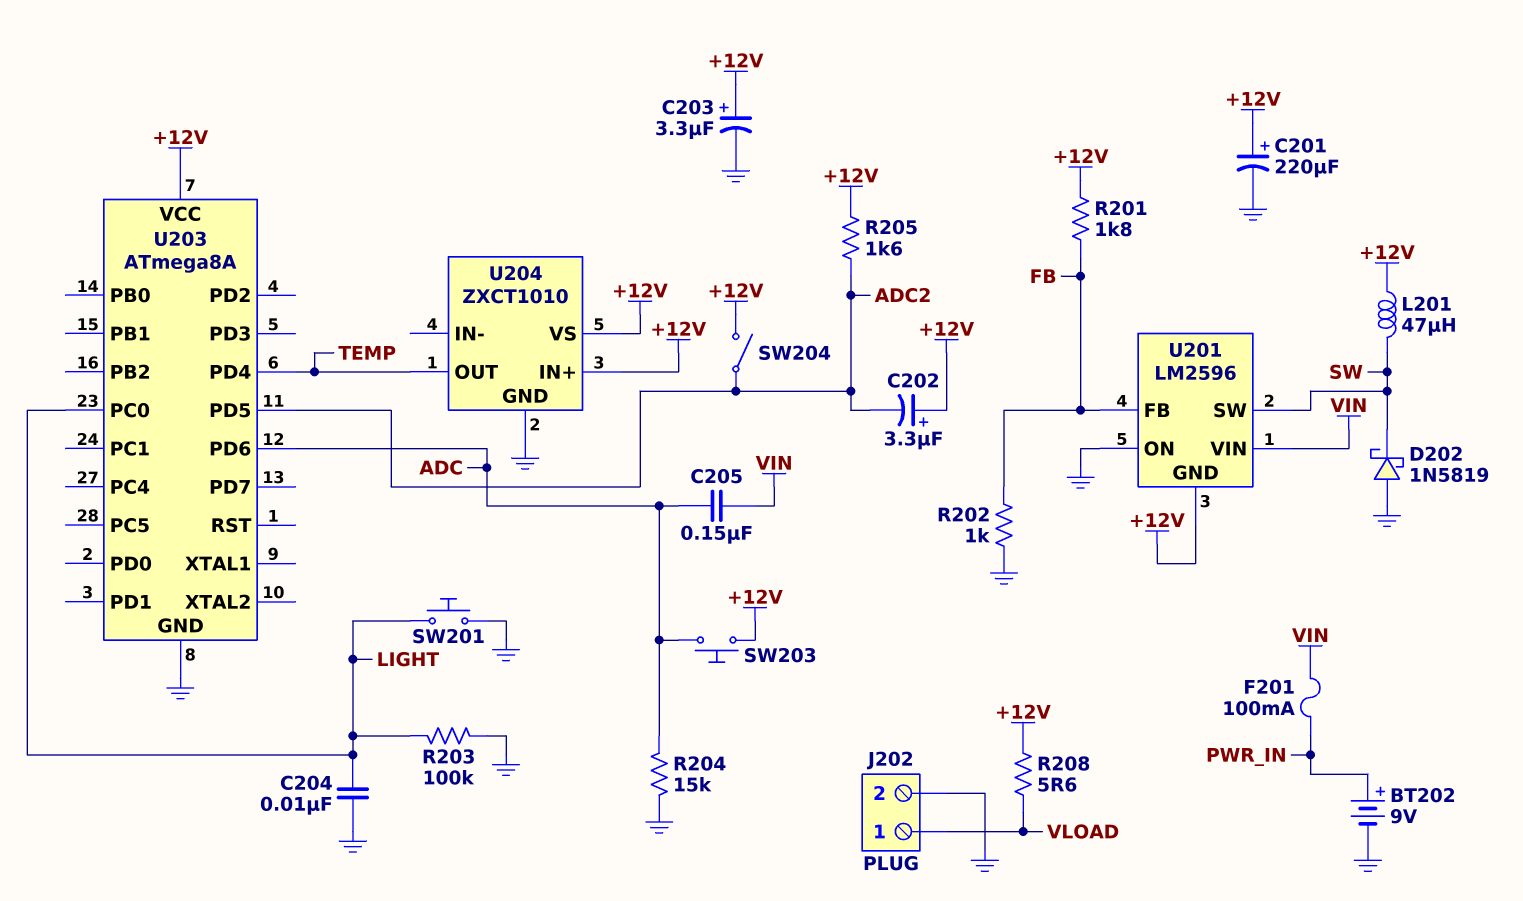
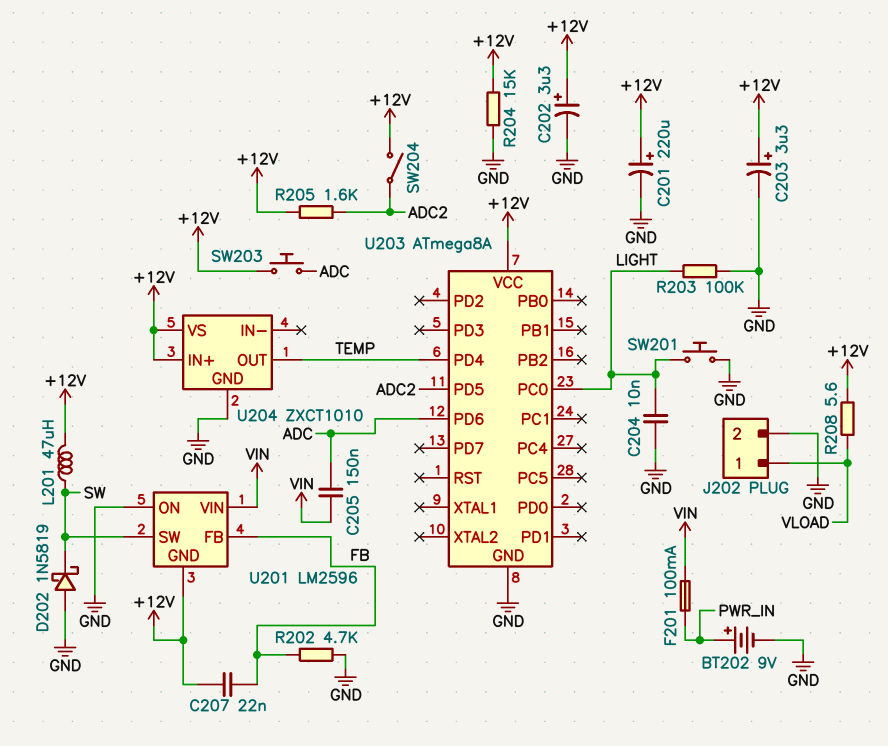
C202: 3.3uF (plus +12V, minus ADC2) -> 3.3uF (plus +12V, minus GND)
C207: none -> 22nF (+12V, FB)
R201: 1.8k (+12V, FB) -> none
R202: 1k (FB, GND) -> 4.7k (FB, GND)
R204: 15k (ADC, GND) -> 15k (+12V, GND)

